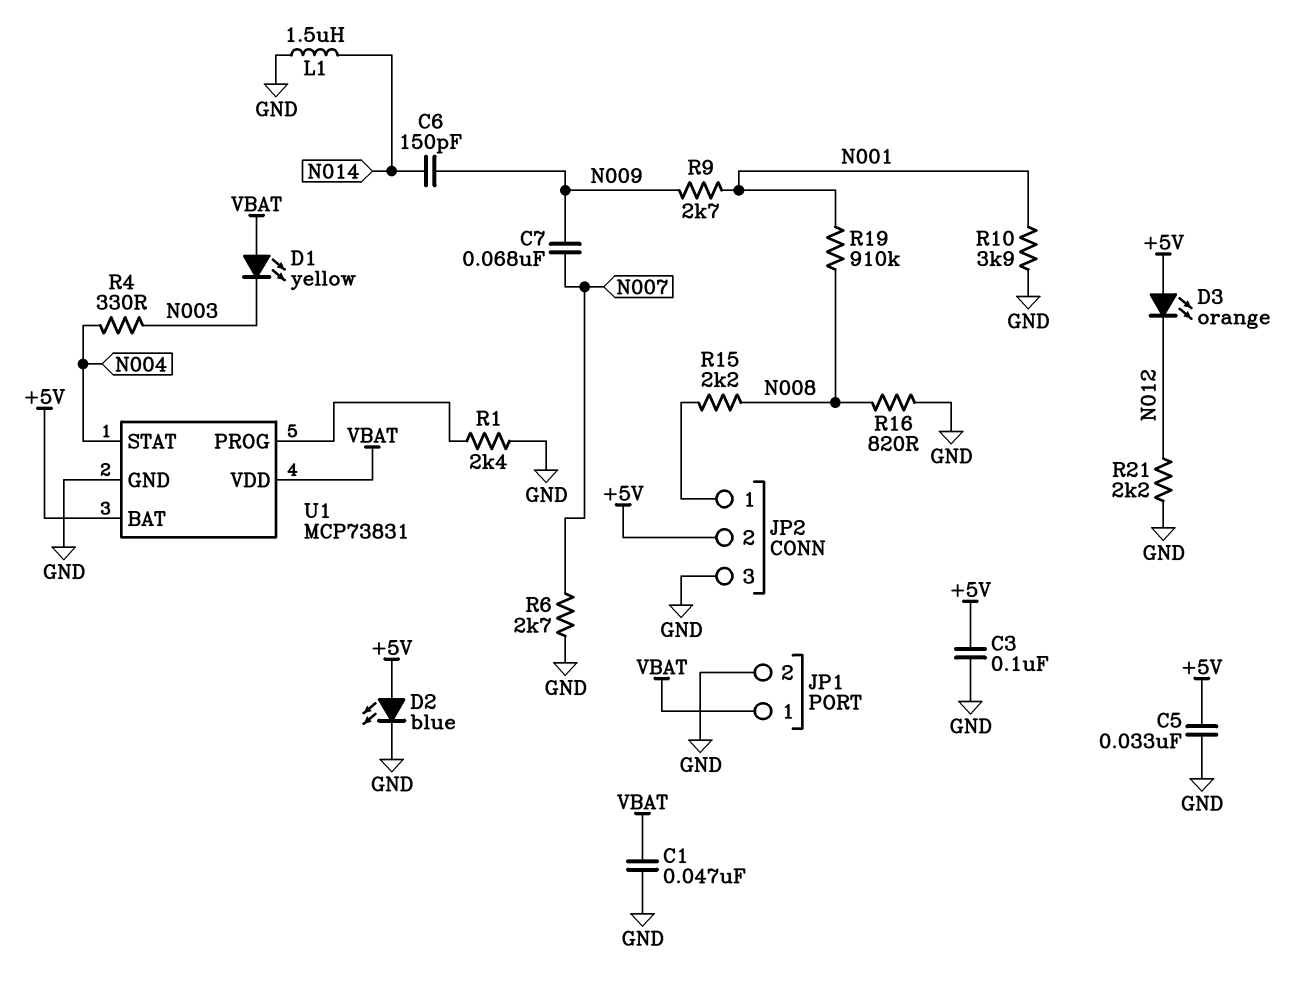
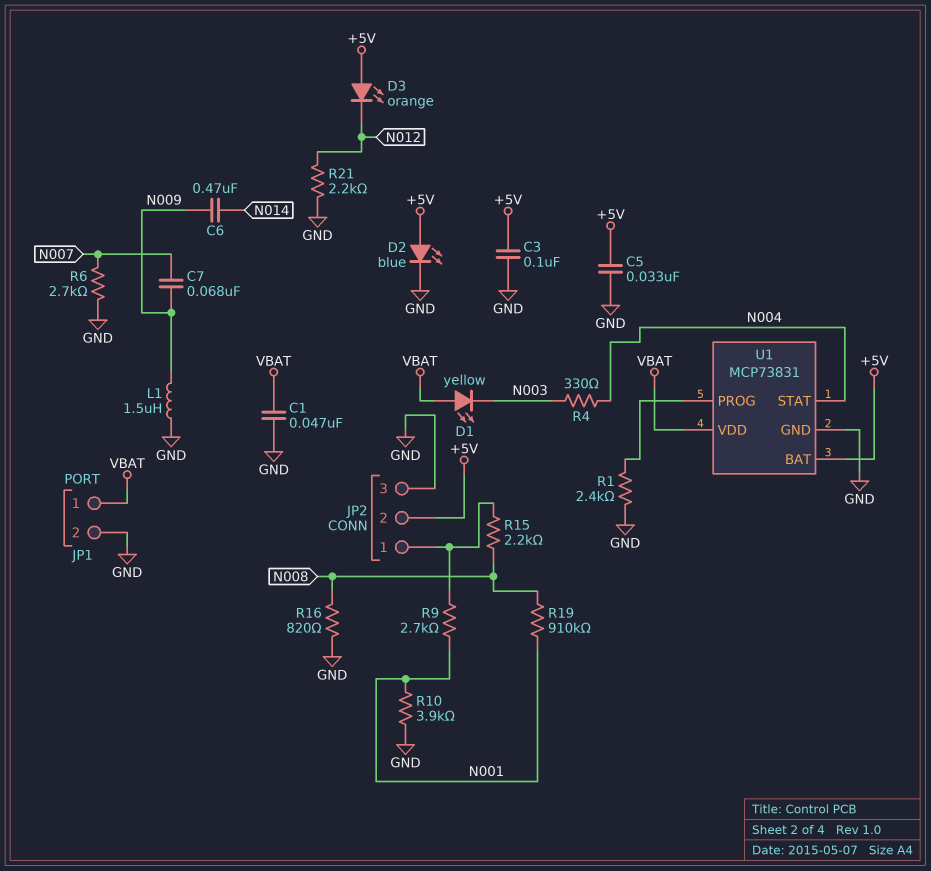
C6: 150pF (N009, N014) -> 470nF (N009, N014)
L1: 1.5uH (GND, N014) -> 1.5uH (GND, N009)
R9: 2.7k (N001, N009) -> 2.7k (JP2/1, N001)

